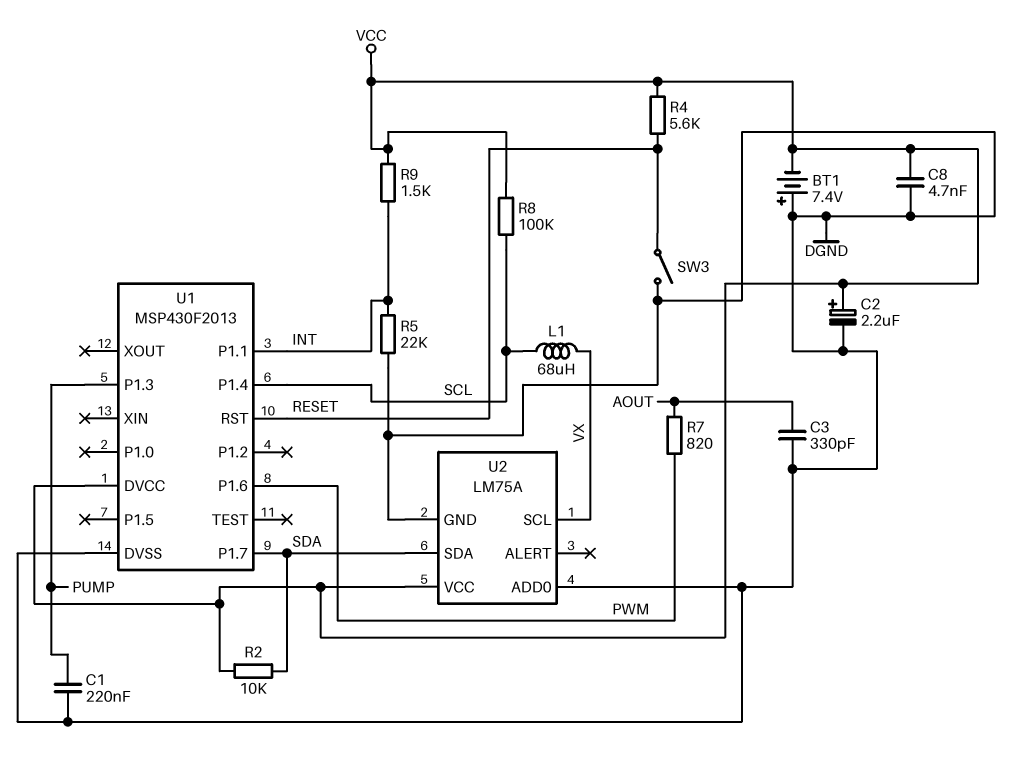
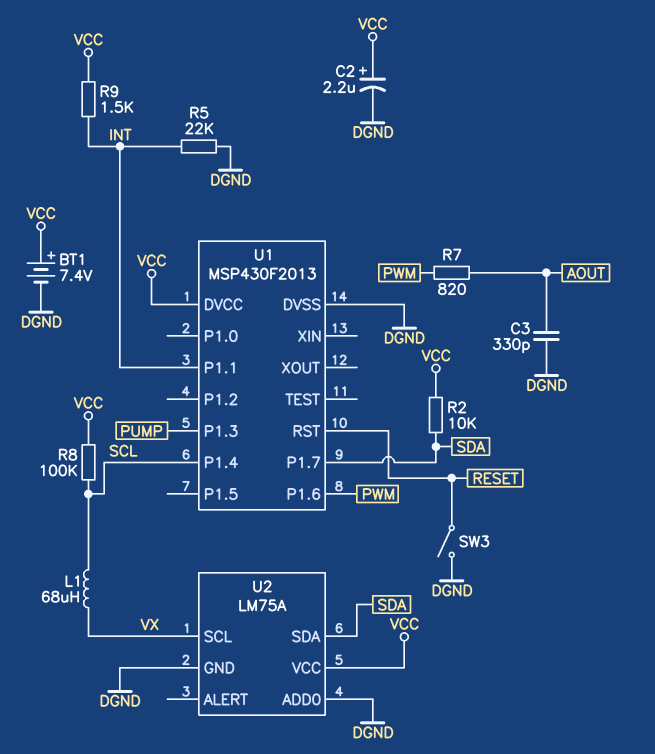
BT1: 7.4V (plus DGND, minus VCC) -> 7.4V (plus VCC, minus DGND)
C1: 220nF (DGND, PUMP) -> none
C8: 4.7nF (DGND, VCC) -> none
R4: 5.6k (RESET, VCC) -> none

